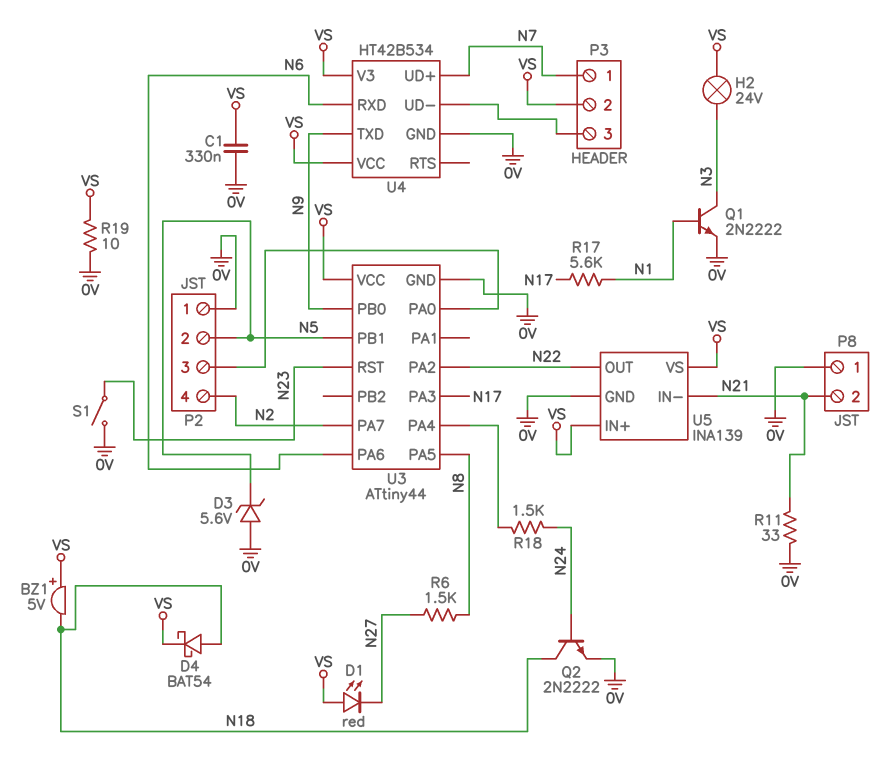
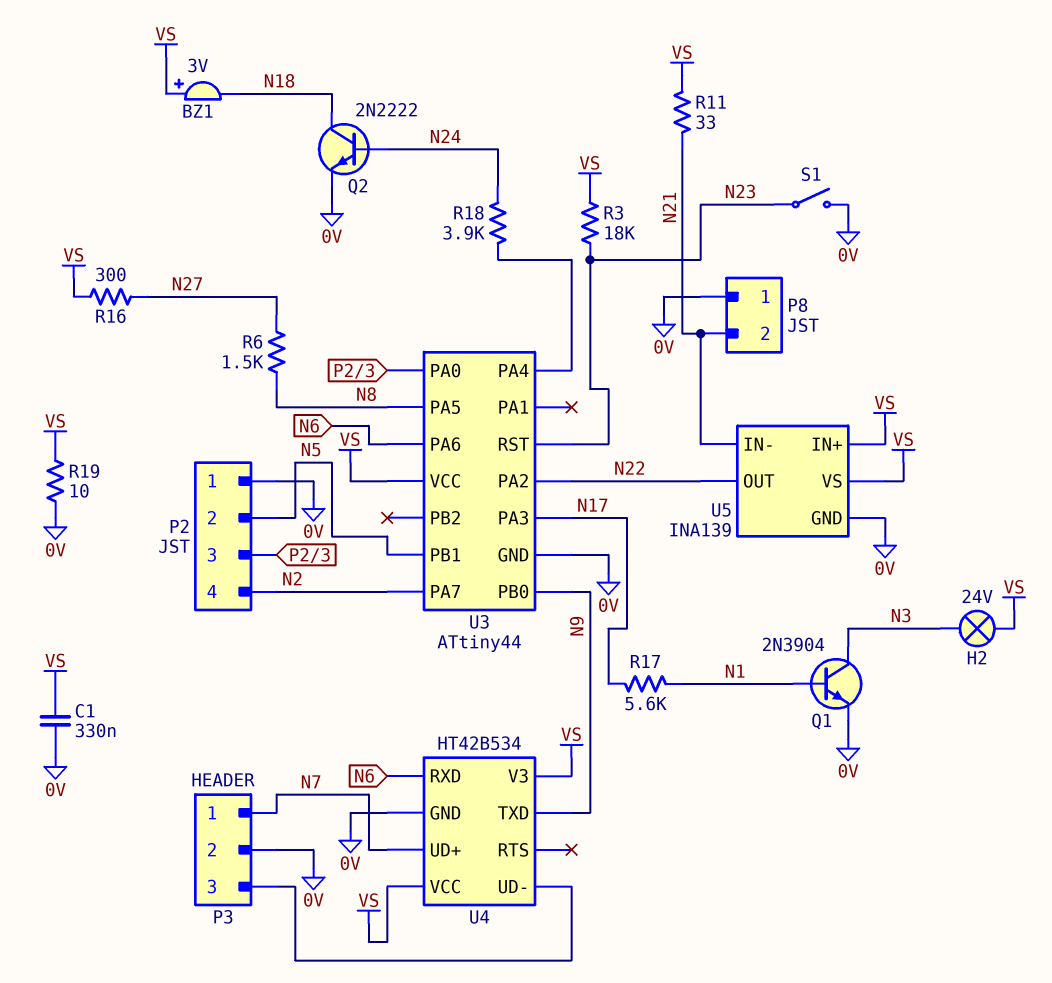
BZ1: buzzer 5V (plus VS, minus N18) -> buzzer 3V (plus VS, minus N18)
D1: LED red (A VS, K N27) -> none
D3: zener 5.6V (A 0V, K N5) -> none
D4: schottky BAT54 (A N18, K VS) -> none
P3 pin 2: VS -> 0V
Q1: NPN 2N2222 (B N1, C N3, E 0V) -> NPN 2N3904 (B N1, C N3, E 0V)
R3: none -> 18k (N23, VS)
R11: 33 (0V, N21) -> 33 (N21, VS)
R16: none -> 300 (N27, VS)
R18: 1.5k (N24, U3/PA4) -> 3.9k (N24, U3/PA4)

